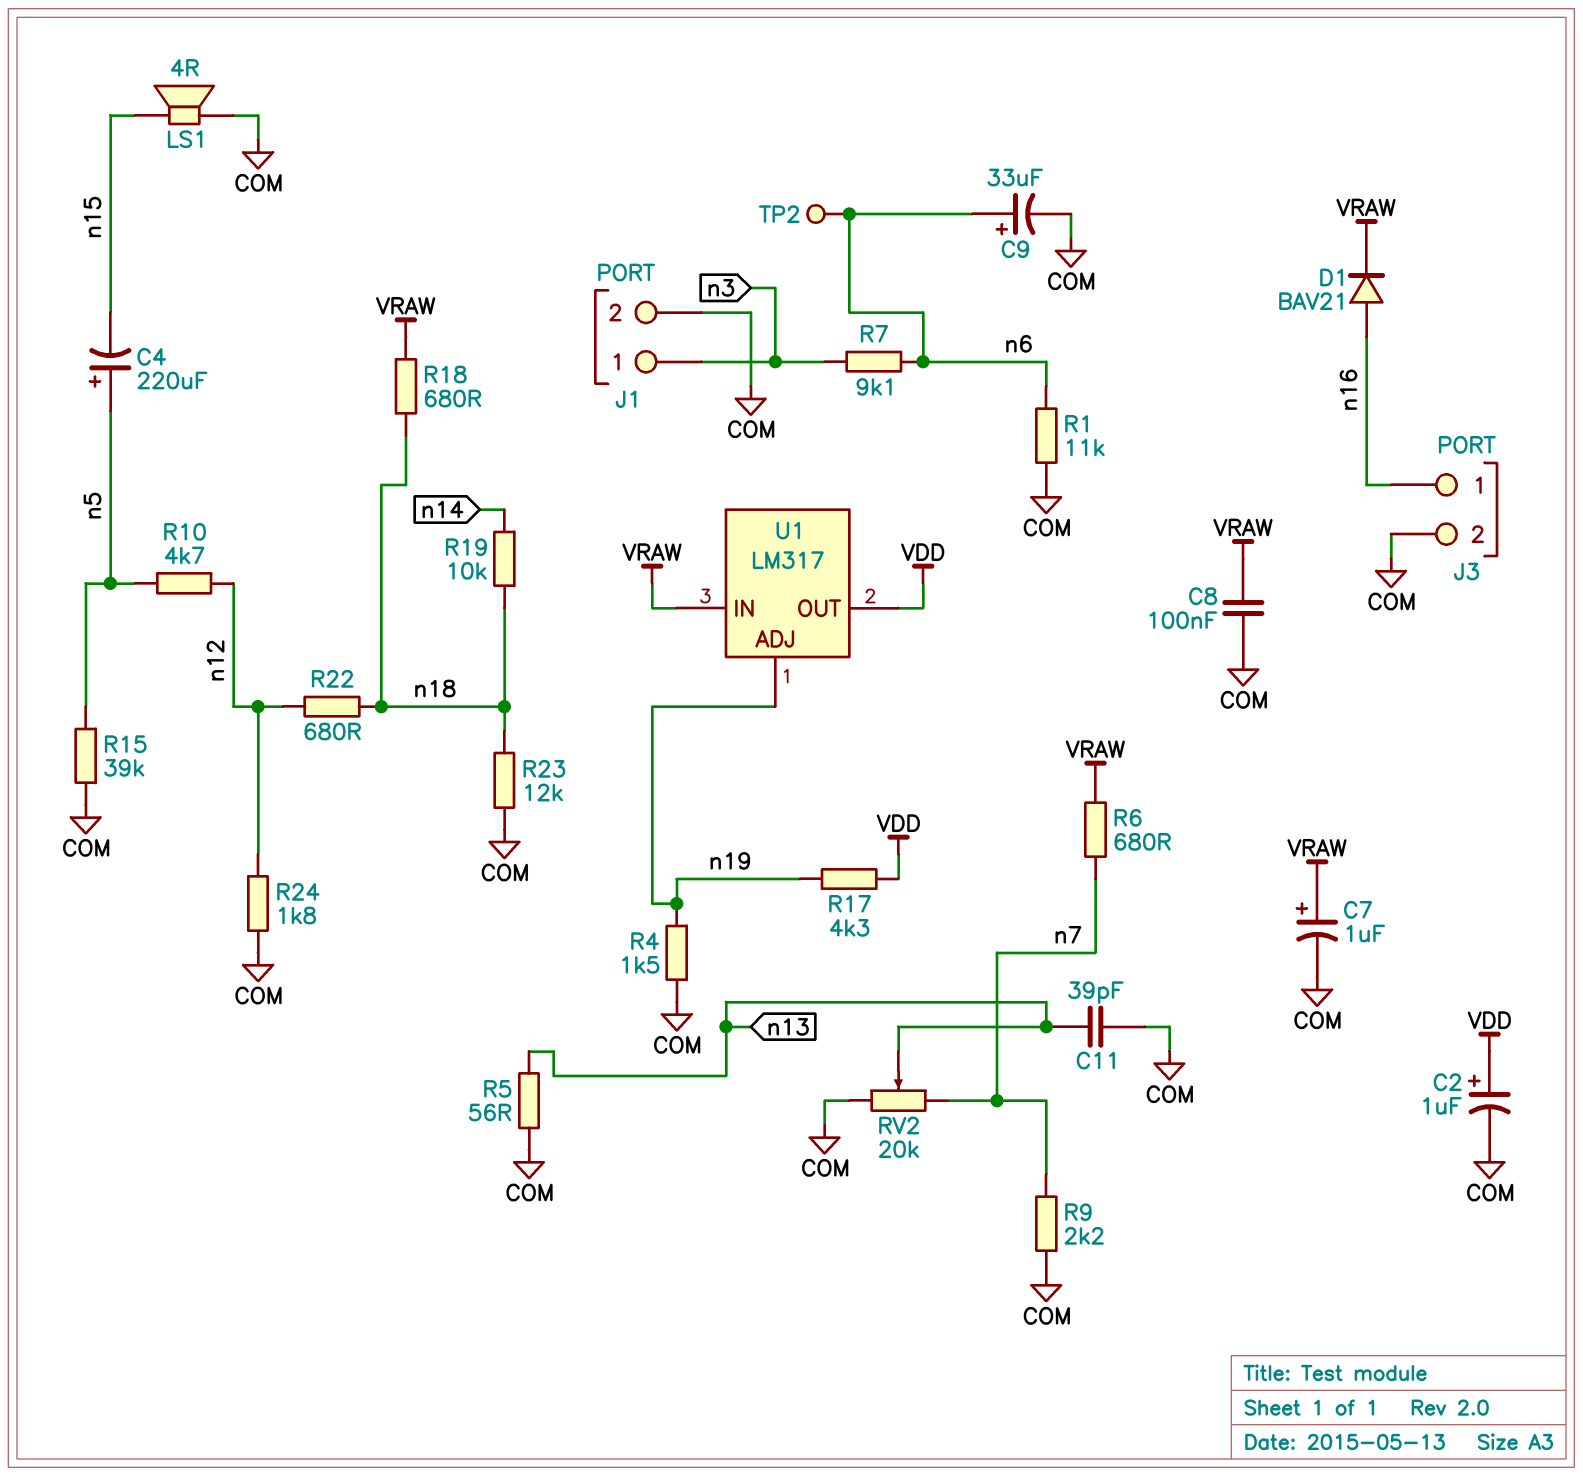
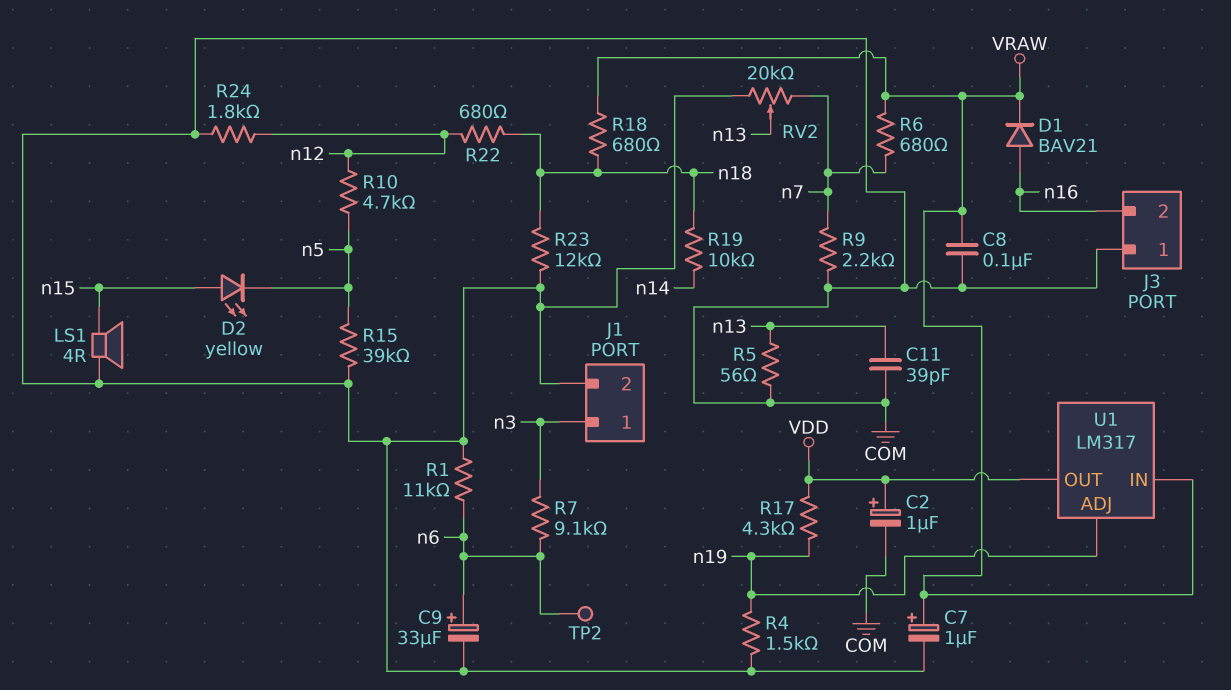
C4: 220uF (plus n5, minus n15) -> none
D2: none -> LED yellow (A n15, K n5)
J3 pin 1: n16 -> COM
J3 pin 2: COM -> n16

